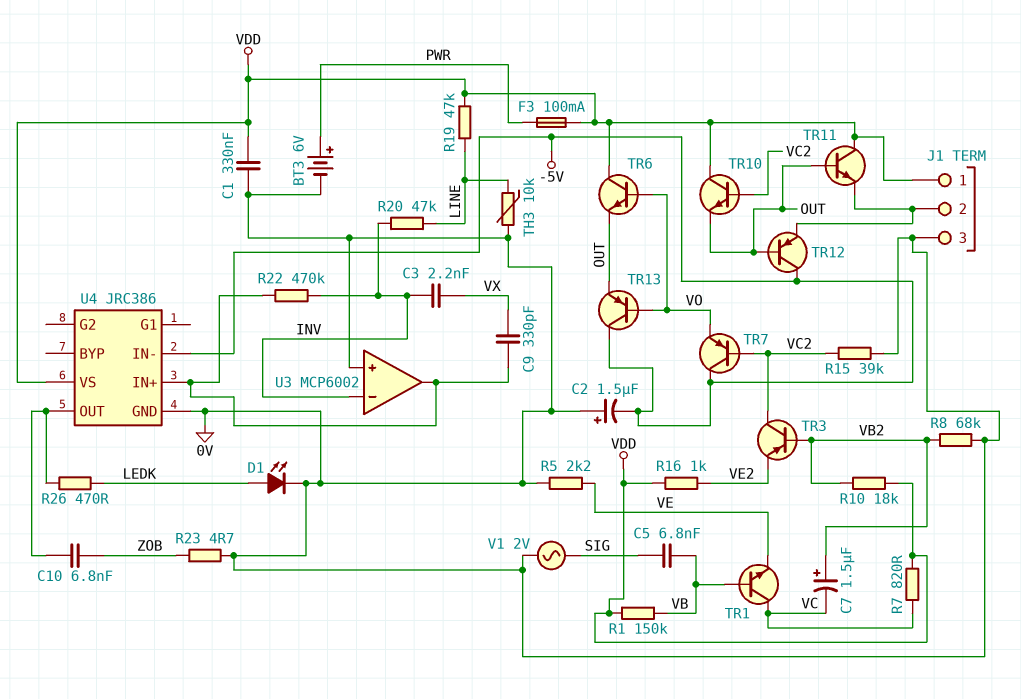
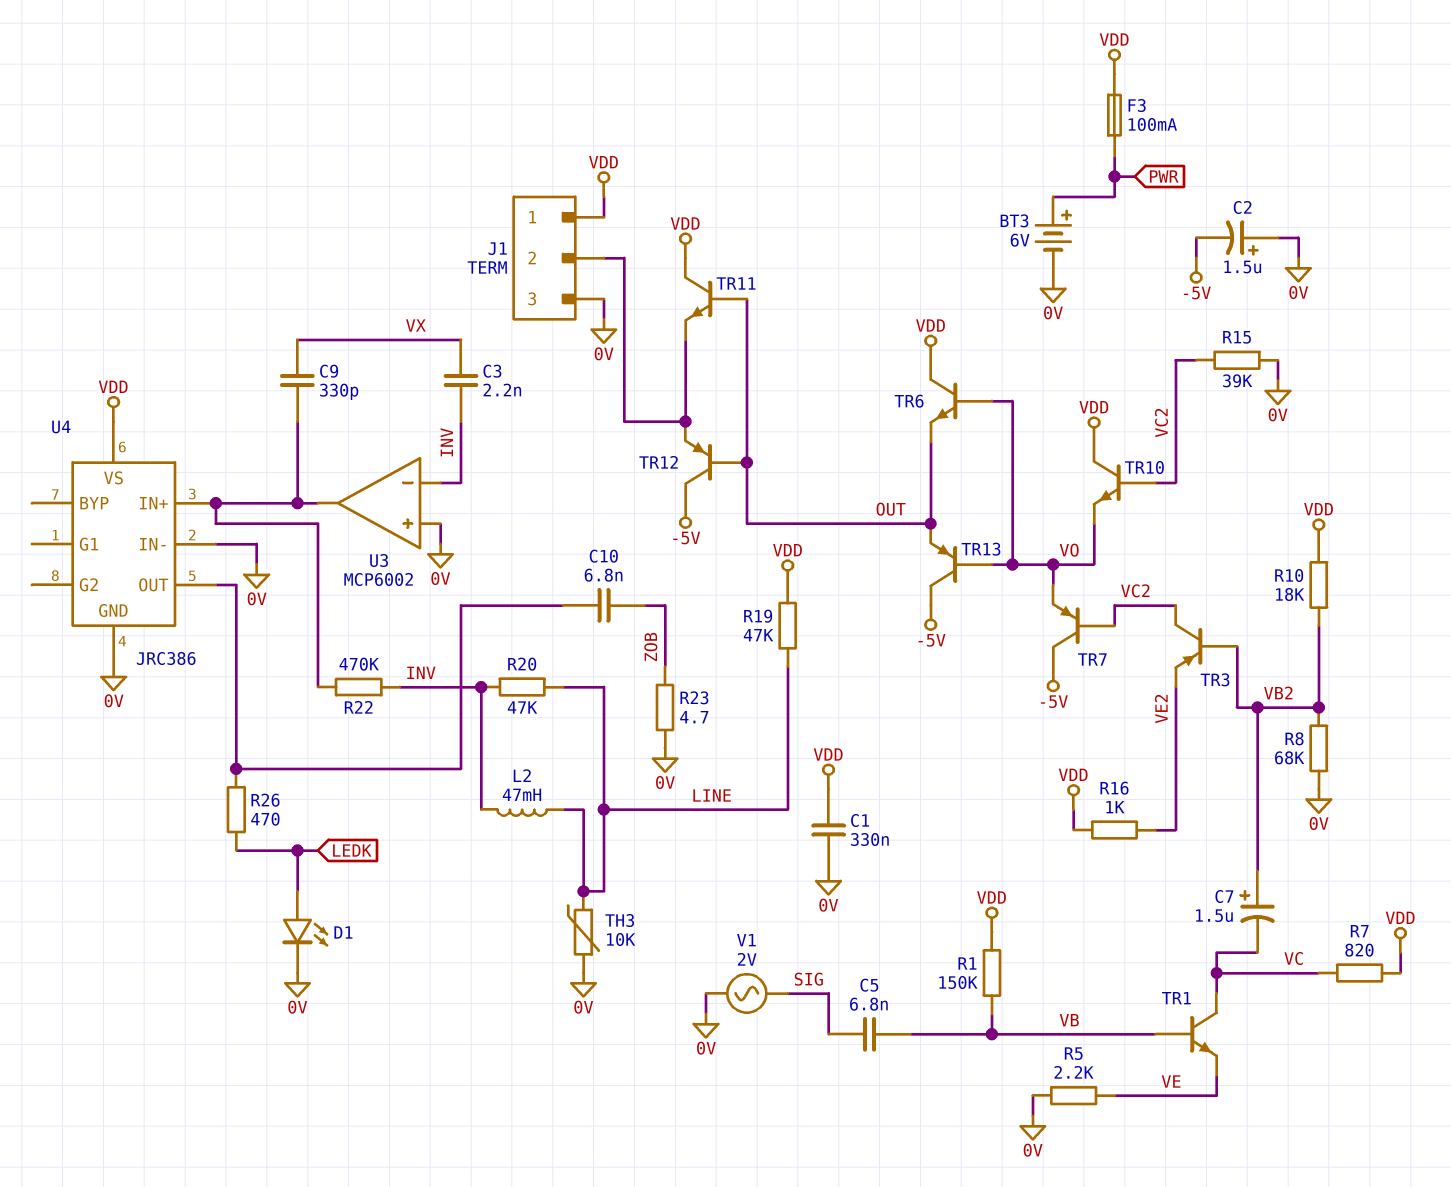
L2: none -> 47mH (INV, LINE)
TR10: NPN (B VC2, C VDD, E OUT) -> NPN (B VC2, C VDD, E VO)
U4 pin IN-: -5V -> 0V

